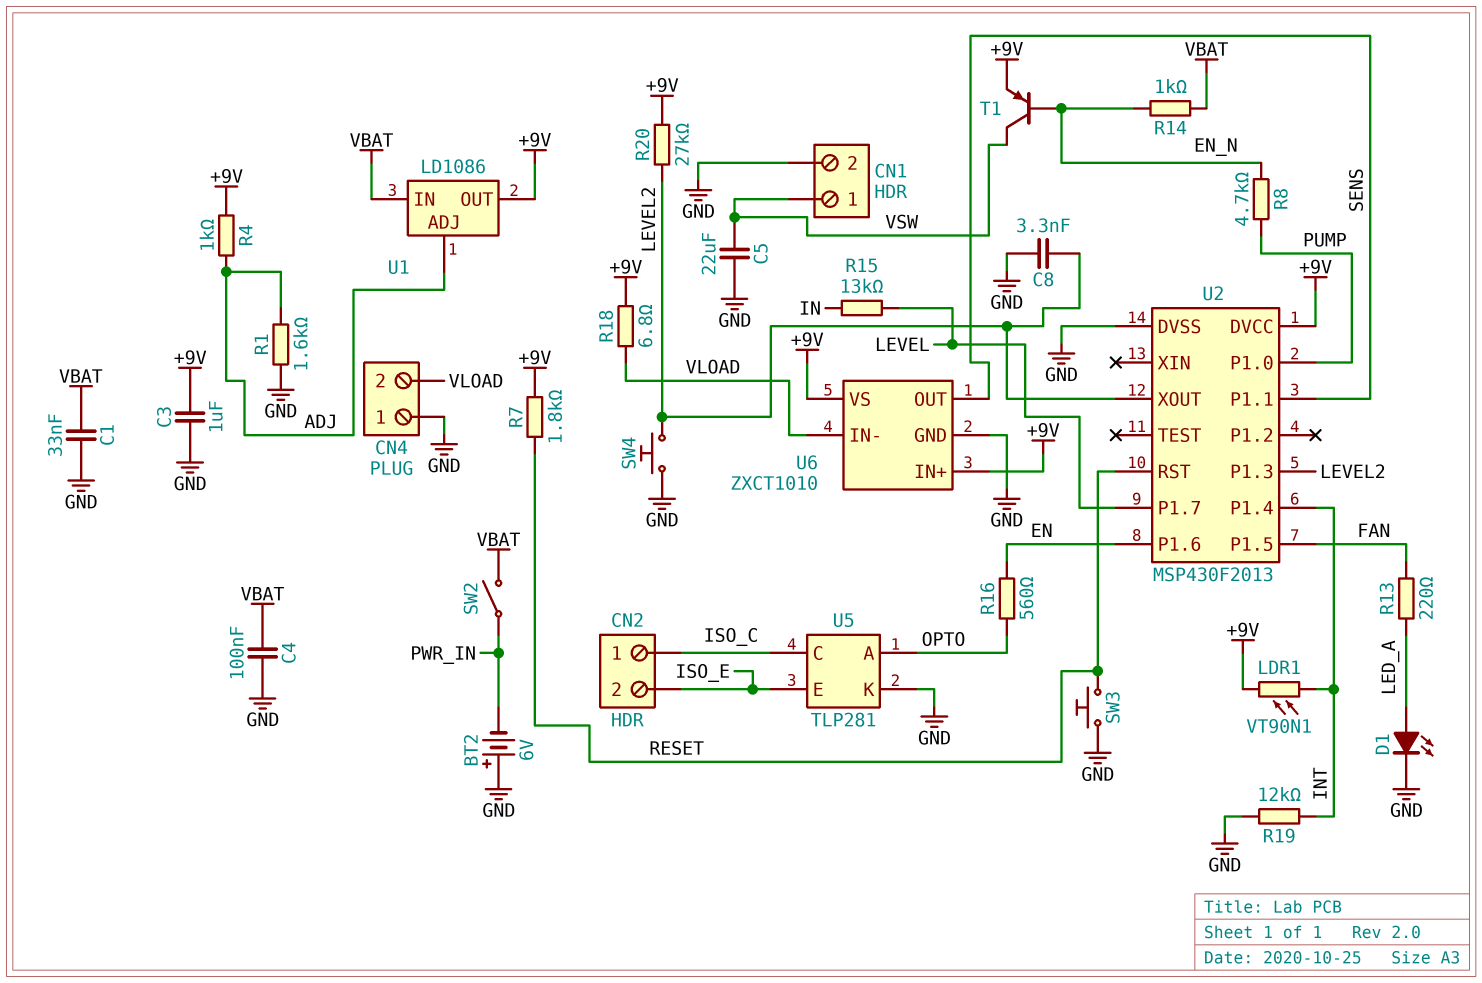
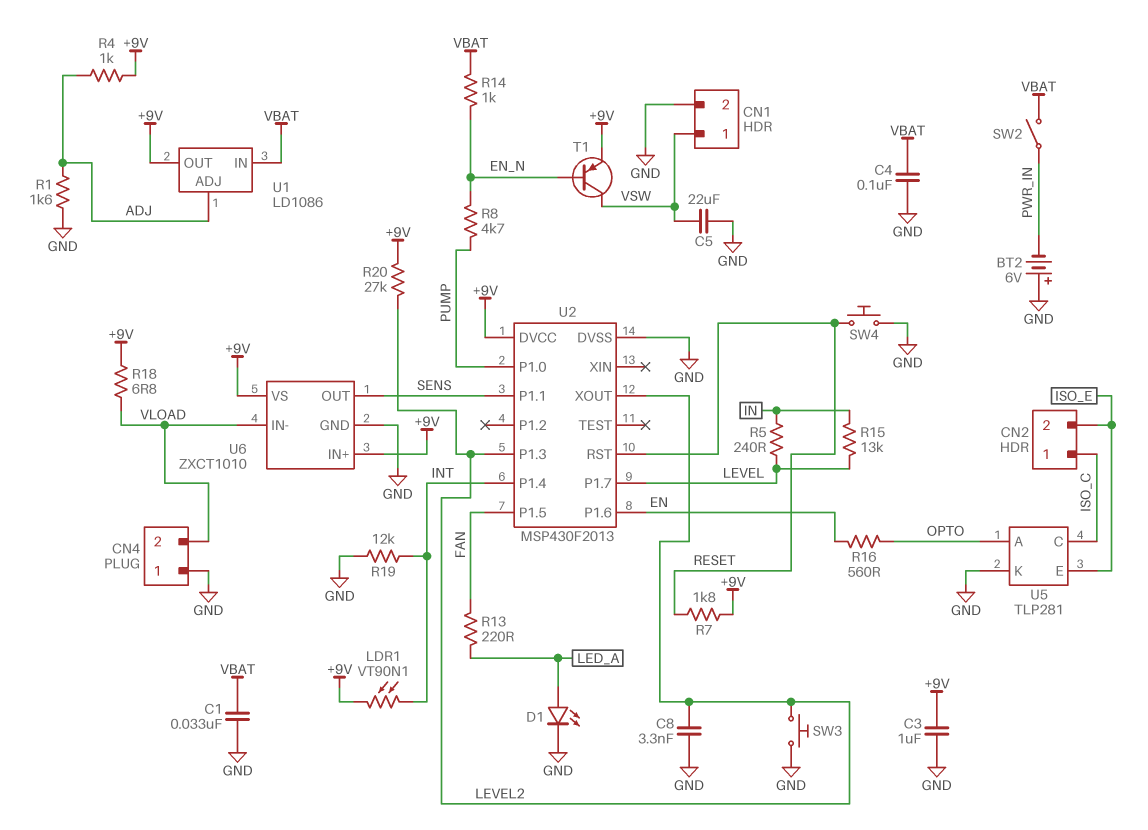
R5: none -> 240 (IN, LEVEL)
SW3: button (GND, RESET) -> button (GND, LEVEL2)
SW4: button (GND, LEVEL2) -> button (GND, RESET)

